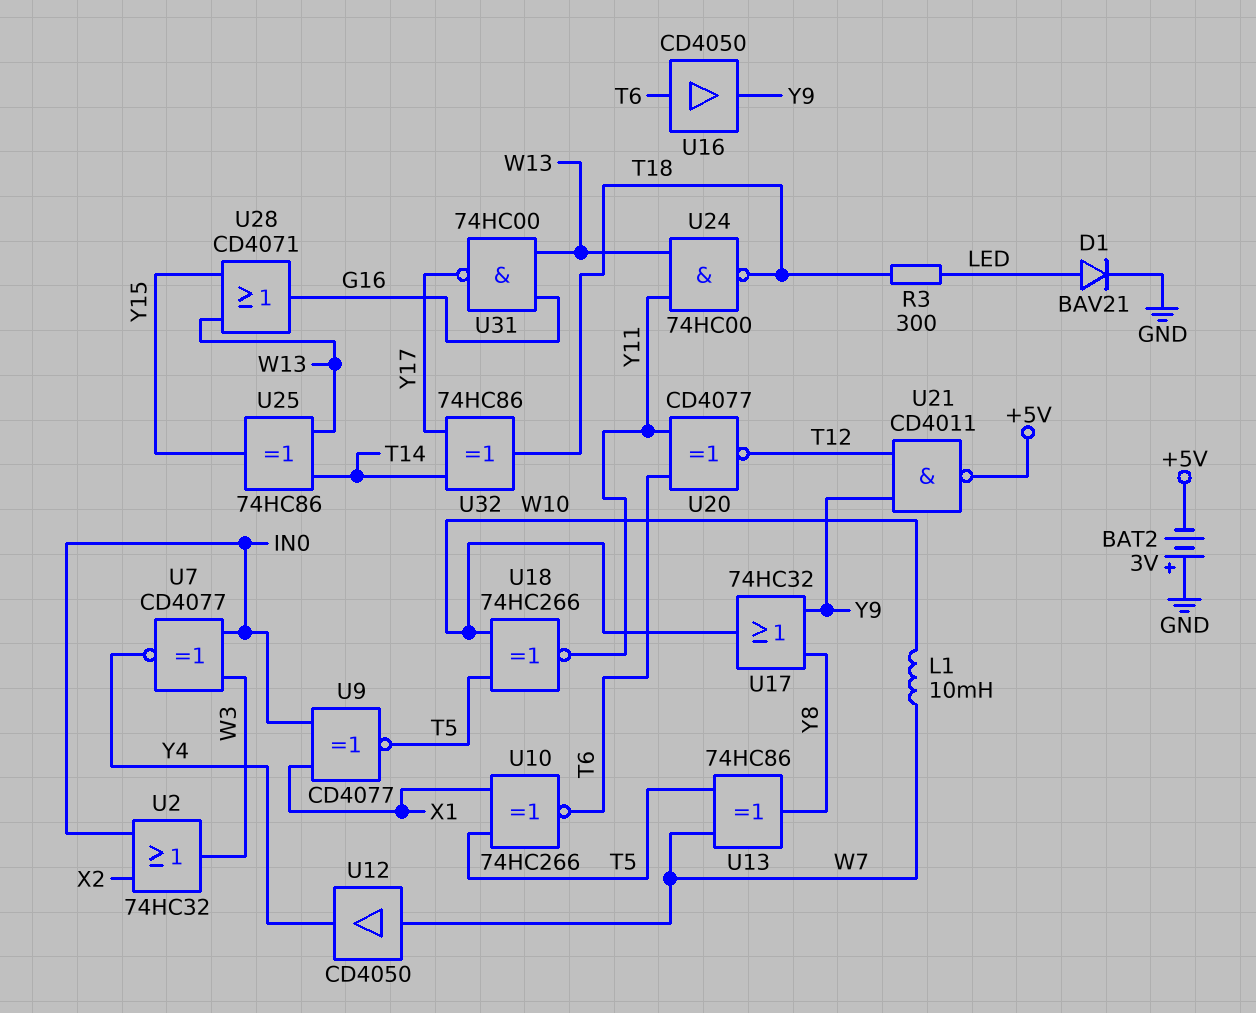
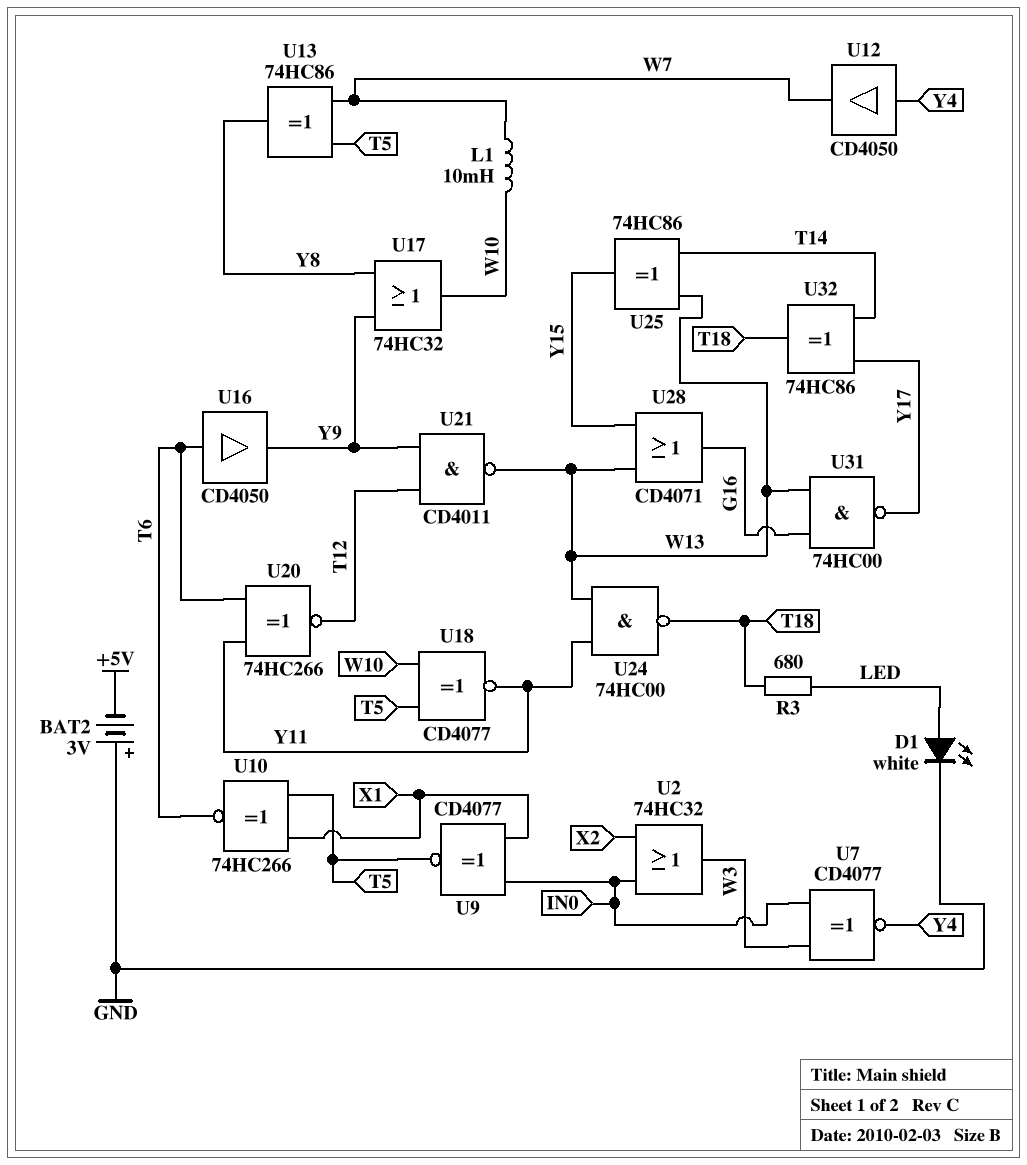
D1: diode BAV21 (A LED, K GND) -> LED white (A LED, K GND)
R3: 300 (LED, T18) -> 680 (LED, T18)
U12: buffer CD4050 (in W7, out Y4) -> buffer CD4050 (in Y4, out W7)
U18: XNOR 74HC266 (in T5, in W10, out Y11) -> XNOR CD4077 (in T5, in W10, out Y11)
U20: XNOR CD4077 (in T6, in Y11, out T12) -> XNOR 74HC266 (in T6, in Y11, out T12)
U21: NAND CD4011 (in T12, in Y9, out +5V) -> NAND CD4011 (in T12, in Y9, out W13)

